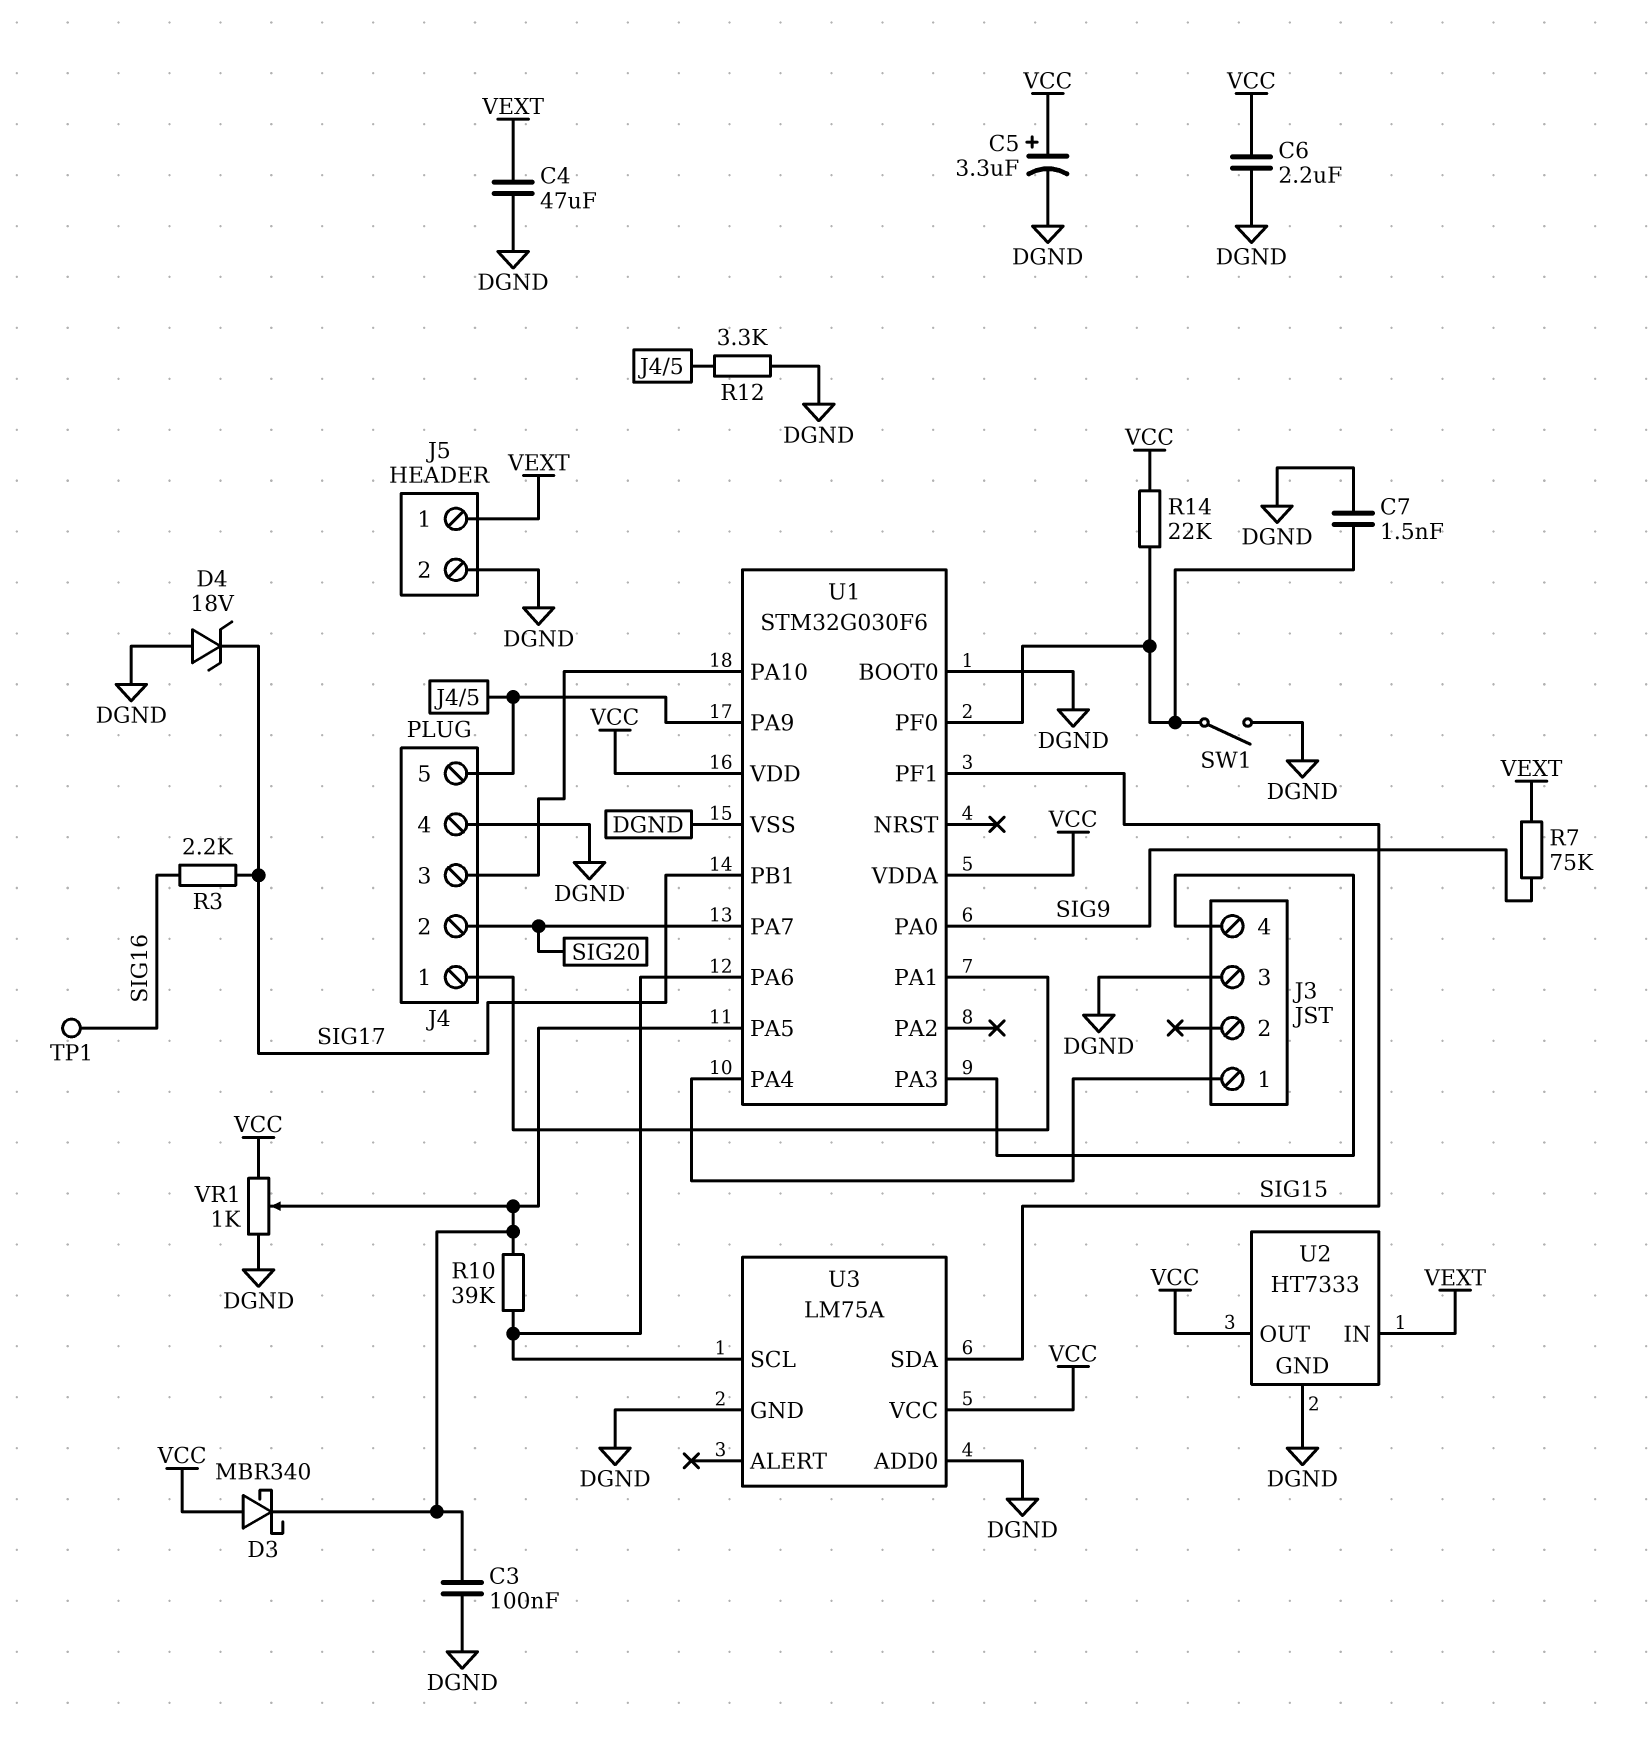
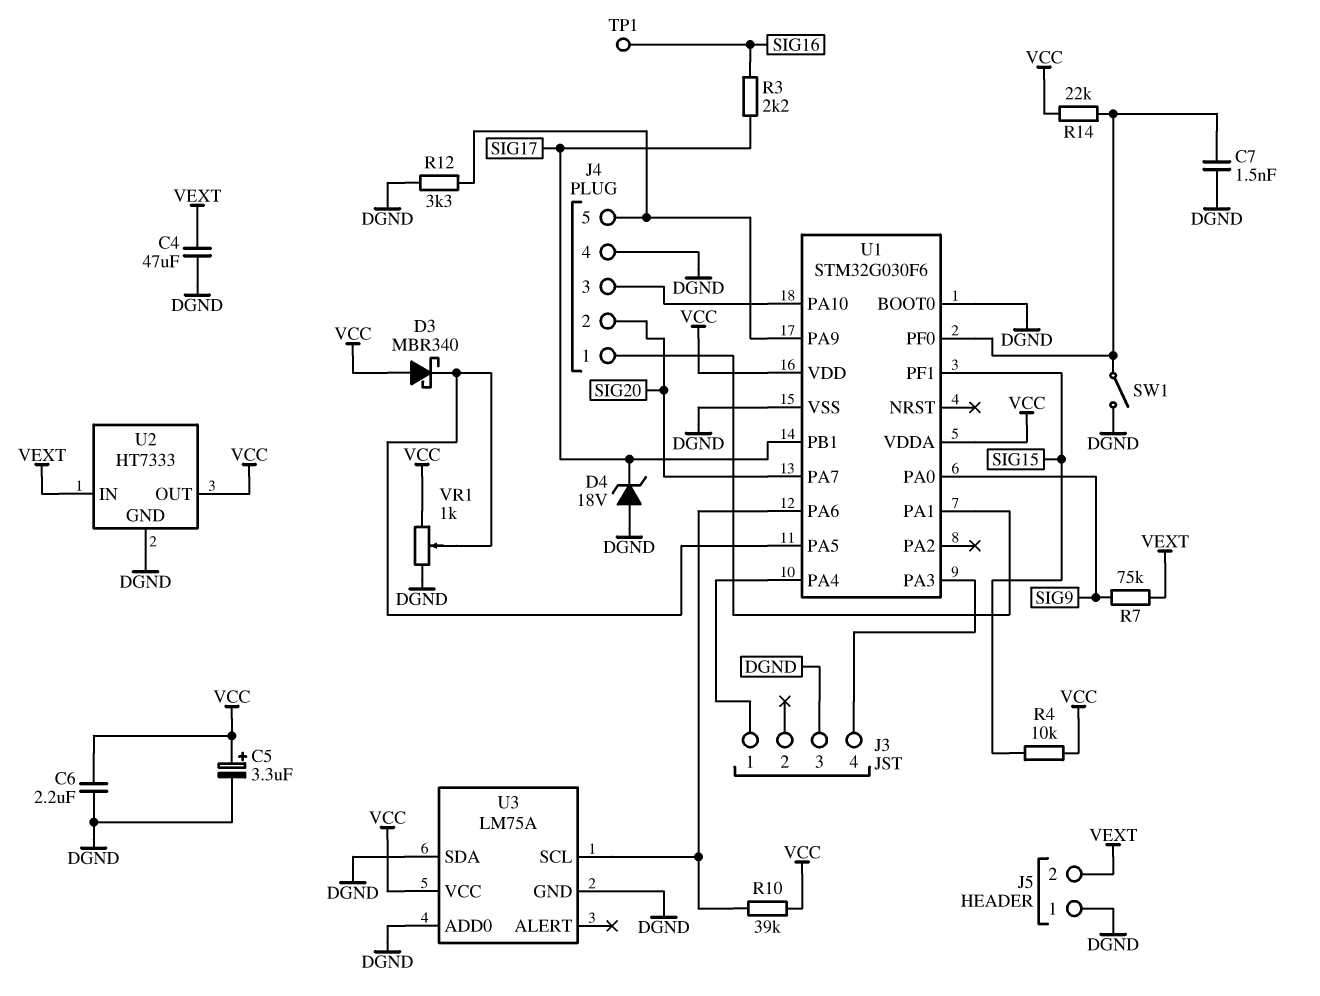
C3: 100nF (DGND, U1/PA5) -> none
J5 pin 1: VEXT -> DGND
J5 pin 2: DGND -> VEXT
R4: none -> 10k (SIG15, VCC)
R10: 39k (U1/PA5, U1/PA6) -> 39k (U1/PA6, VCC)
U3 pin SDA: SIG15 -> DGND

